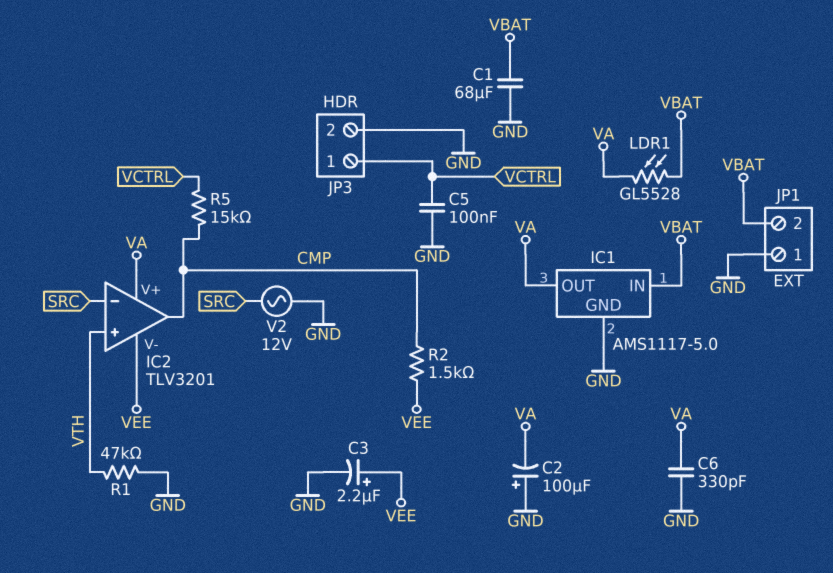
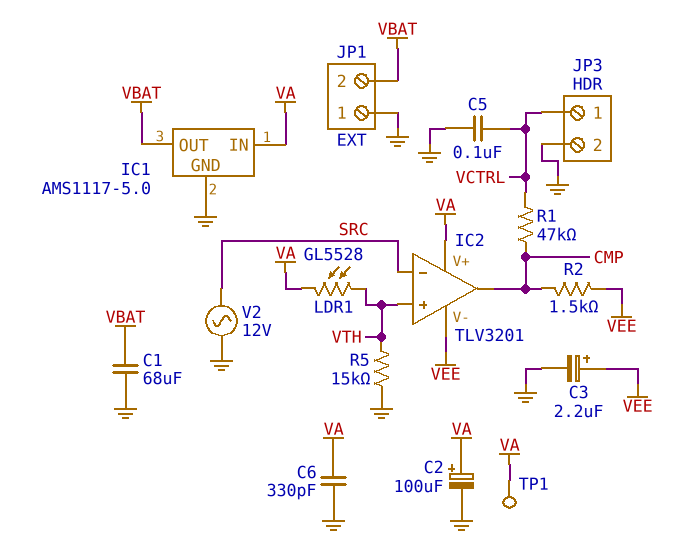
C2: 100uF (plus GND, minus VA) -> 100uF (plus VA, minus GND)
IC1 pin IN: VBAT -> VA
IC1 pin OUT: VA -> VBAT
LDR1: GL5528 (VA, VBAT) -> GL5528 (VA, VTH)
R1: 47k (GND, VTH) -> 47k (CMP, VCTRL)
R5: 15k (CMP, VCTRL) -> 15k (GND, VTH)
TP1: none -> test point (VA)

